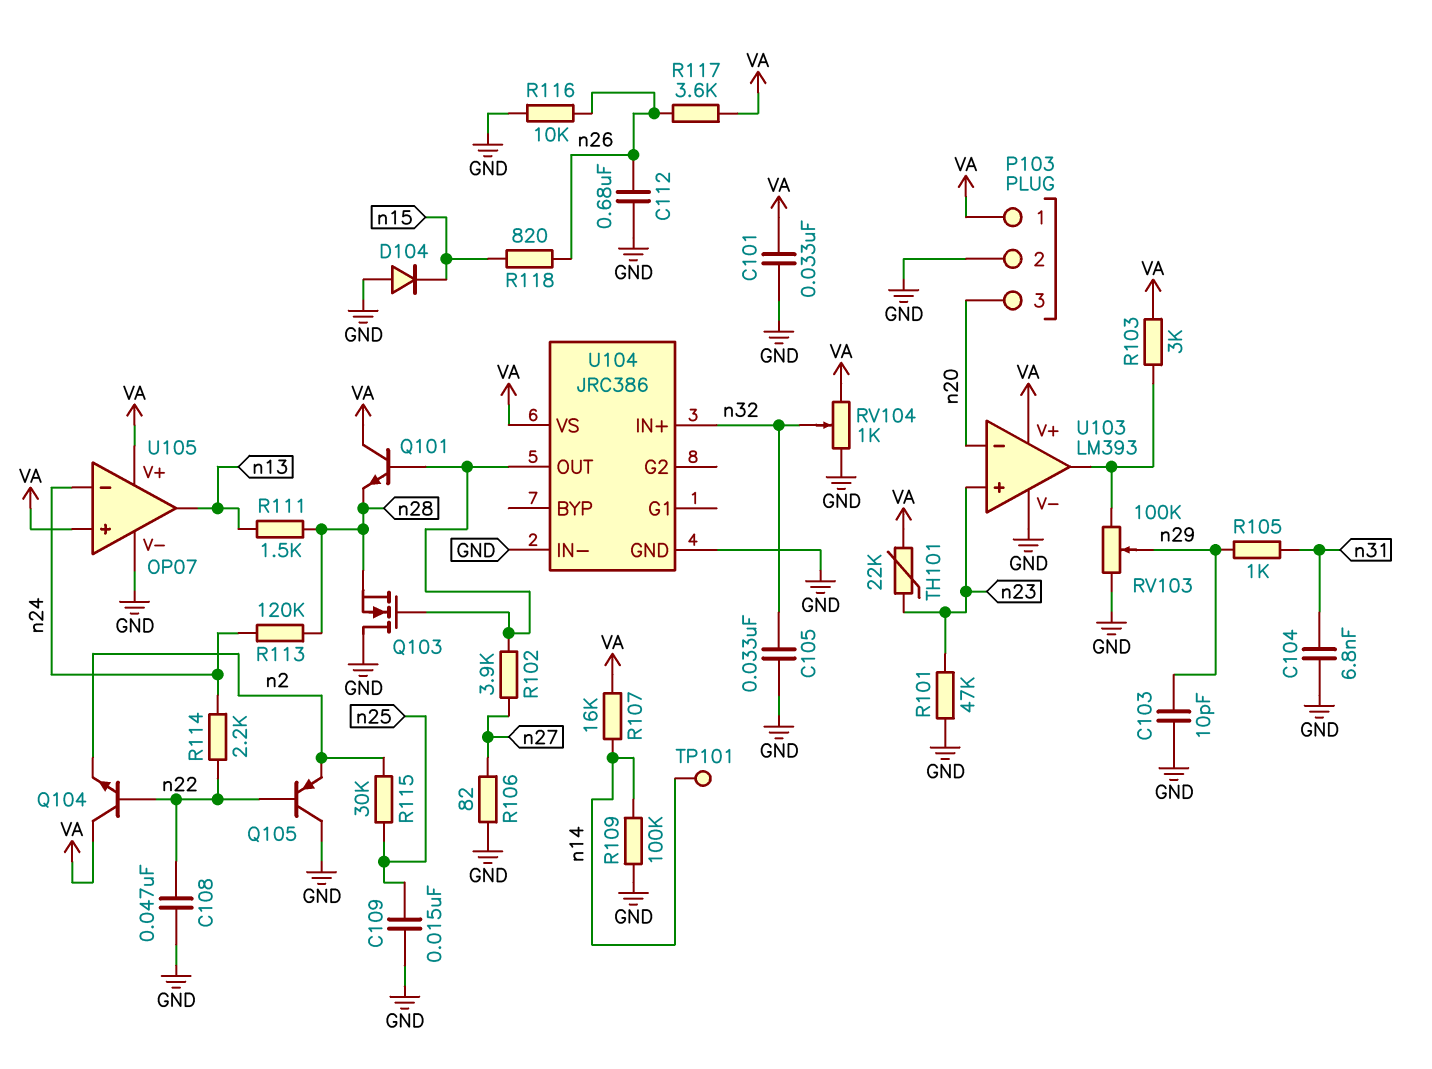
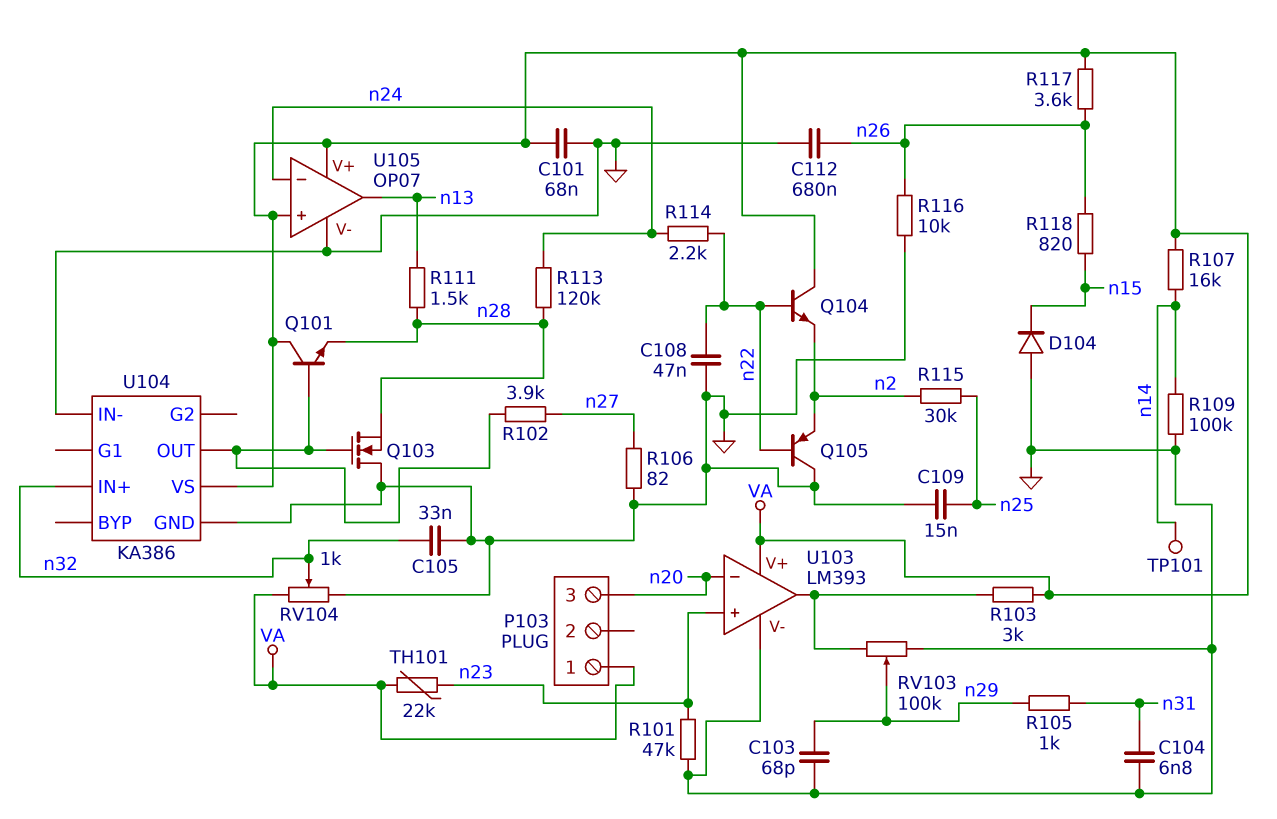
C101: 33nF (GND, VA) -> 68nF (GND, VA)
C103: 10pF (GND, n29) -> 68pF (GND, n29)
P103 pin 2: GND -> none
U104: JRC386 -> KA386

